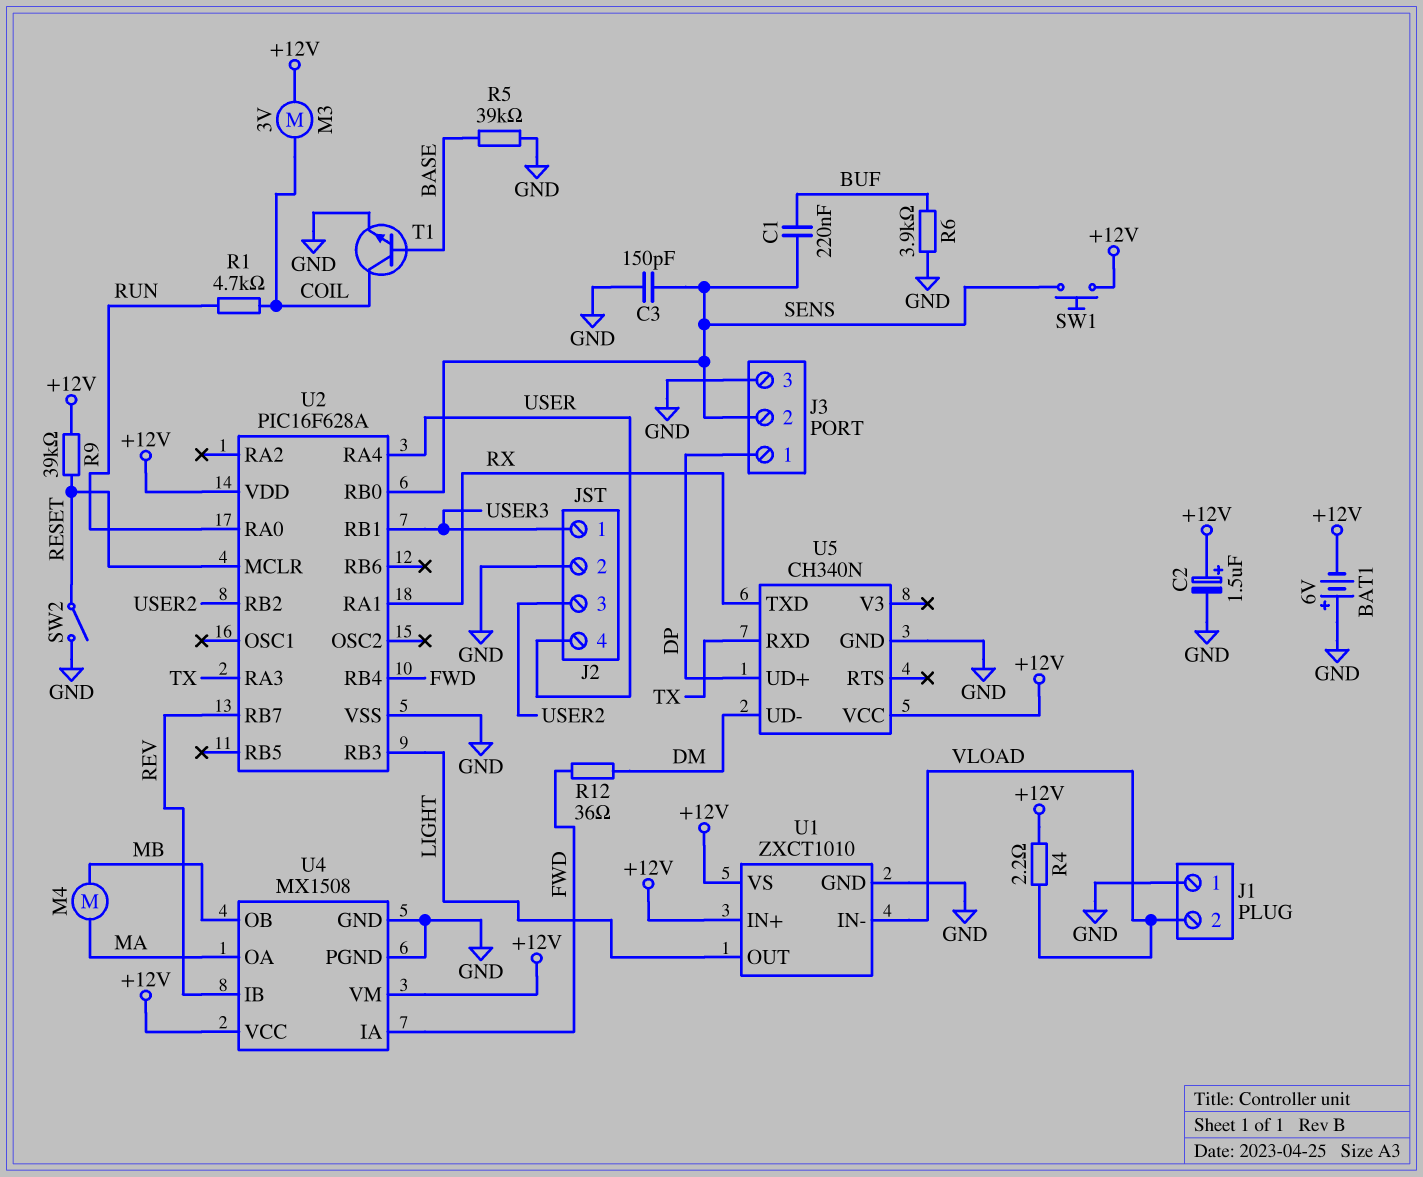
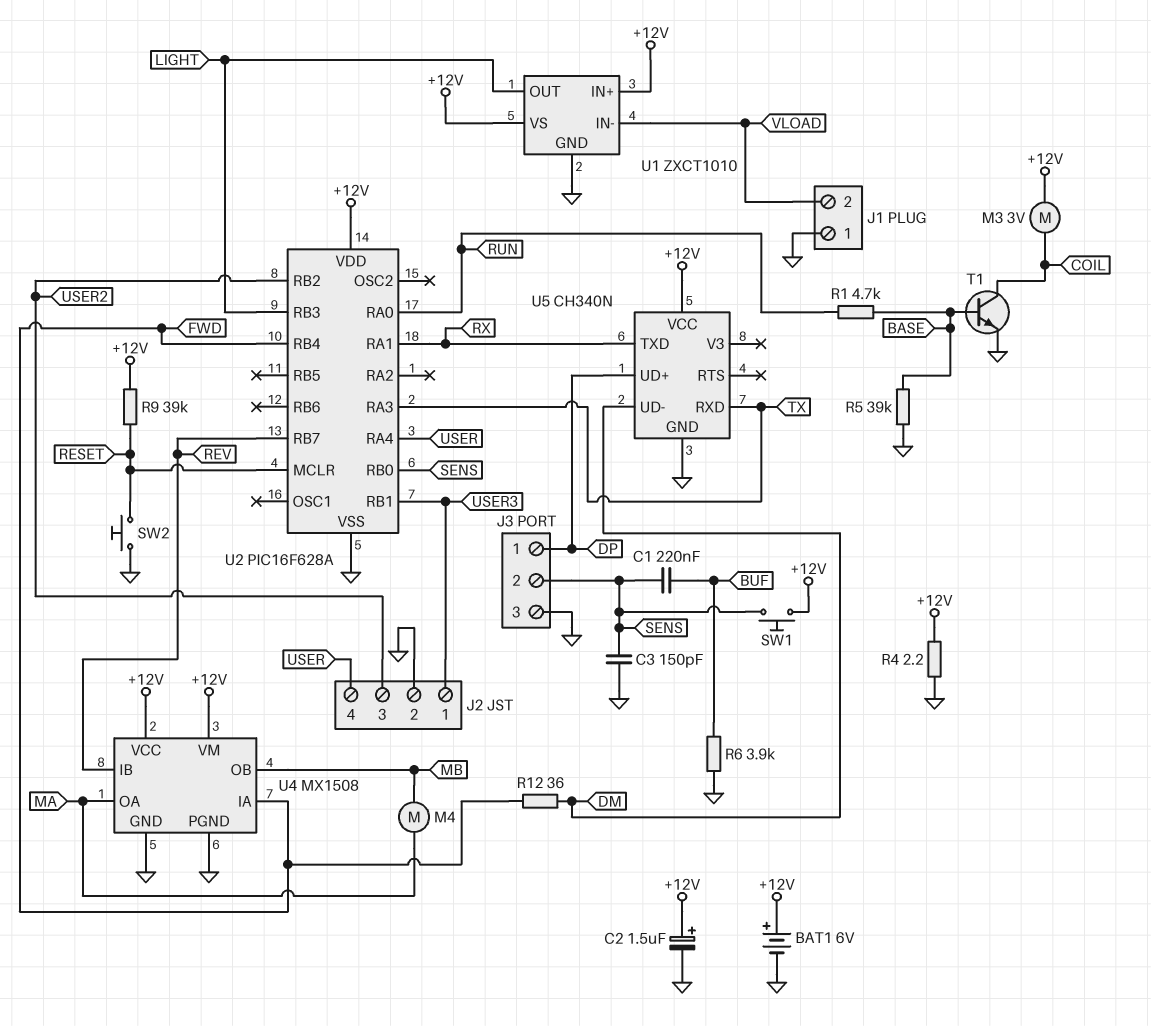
BAT1: 6V (plus GND, minus +12V) -> 6V (plus +12V, minus GND)
R1: 4.7k (COIL, RUN) -> 4.7k (BASE, RUN)
R4: 2.2 (+12V, VLOAD) -> 2.2 (+12V, GND)
SW2: switch (GND, RESET) -> button (GND, RESET)

